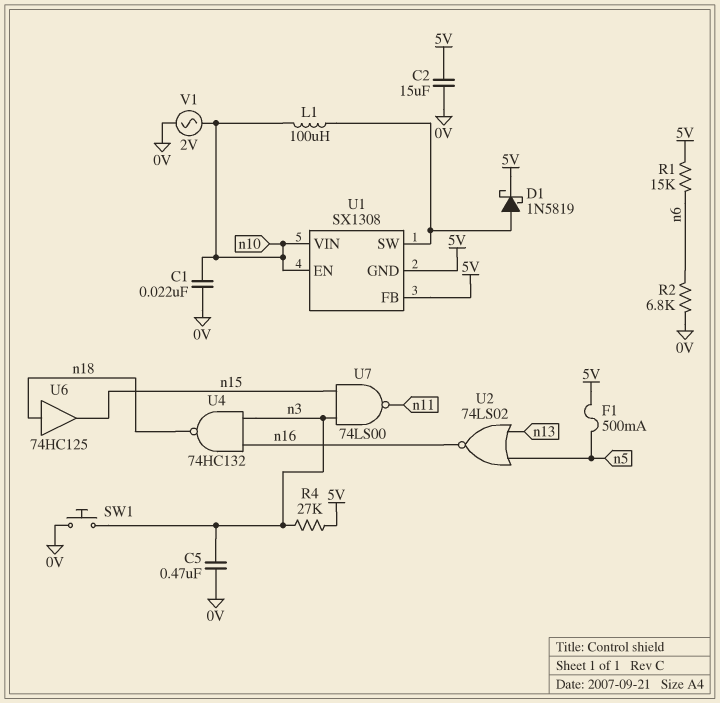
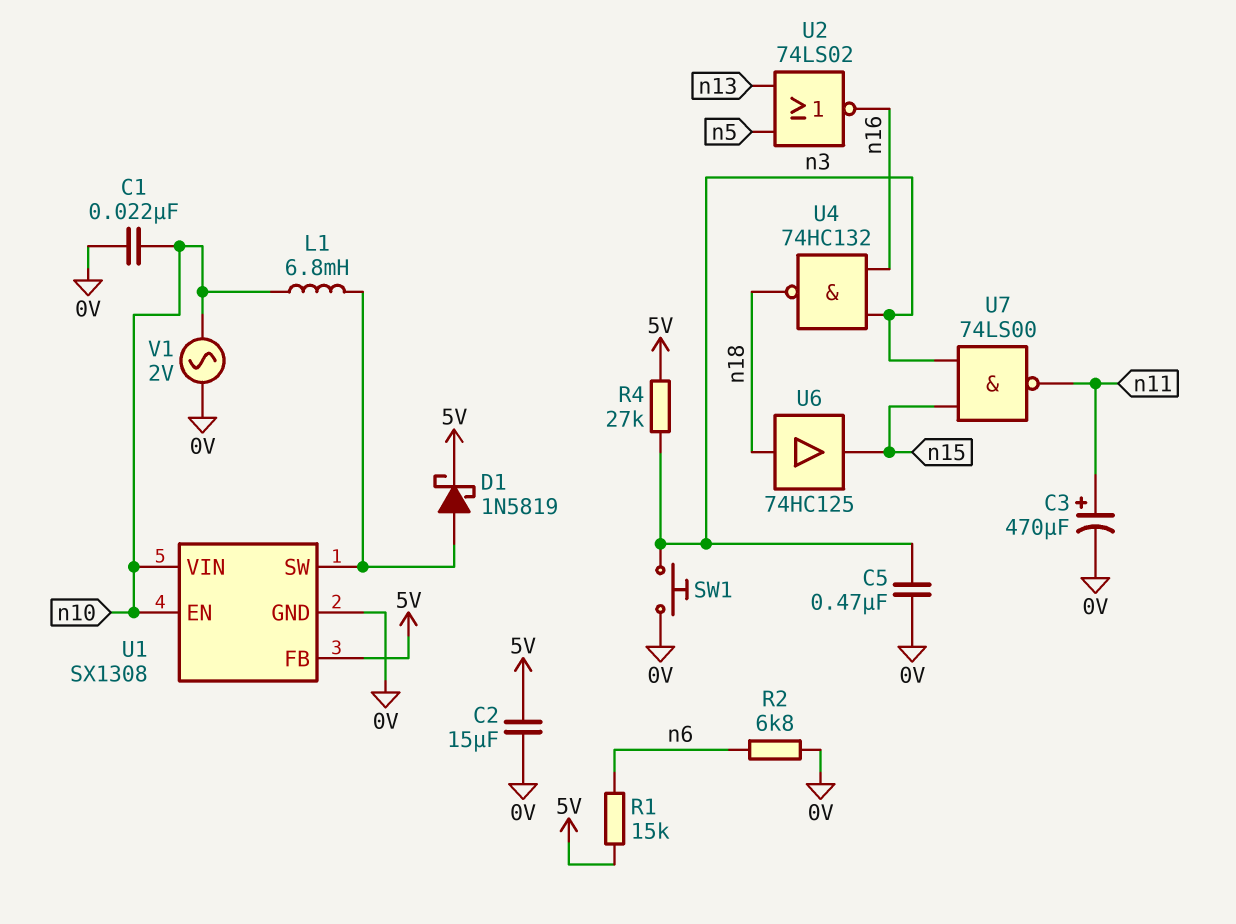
C3: none -> 470uF (plus n11, minus 0V)
F1: 500mA (5V, n5) -> none
L1: 100uH (U1/SW, n10) -> 6.8mH (U1/SW, n10)
U1 pin GND: 5V -> 0V

